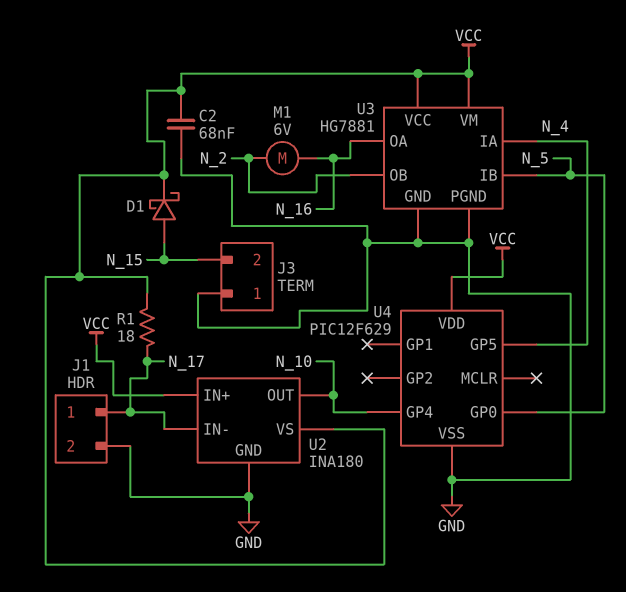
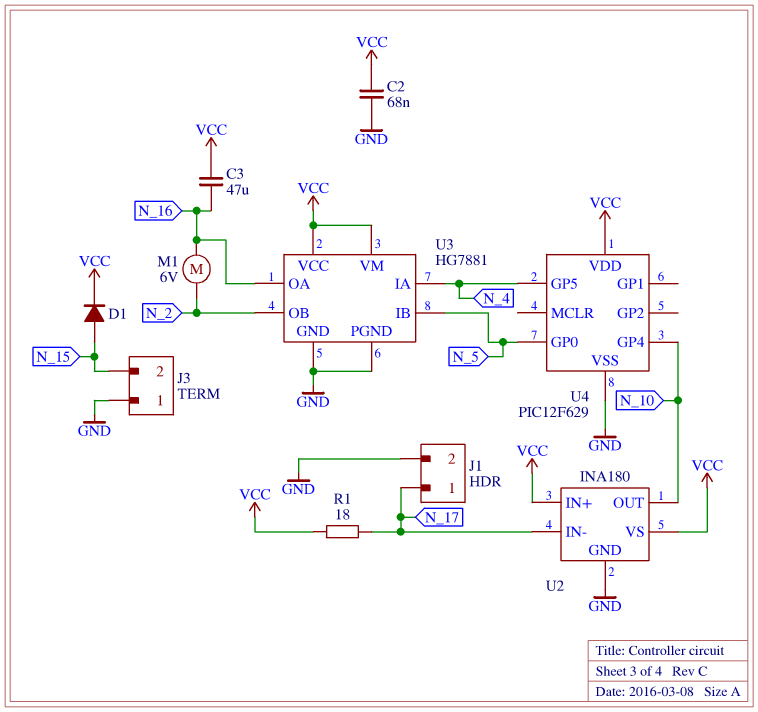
C3: none -> 47uF (N_16, VCC)
D1: schottky (A N_15, K VCC) -> diode (A N_15, K VCC)

